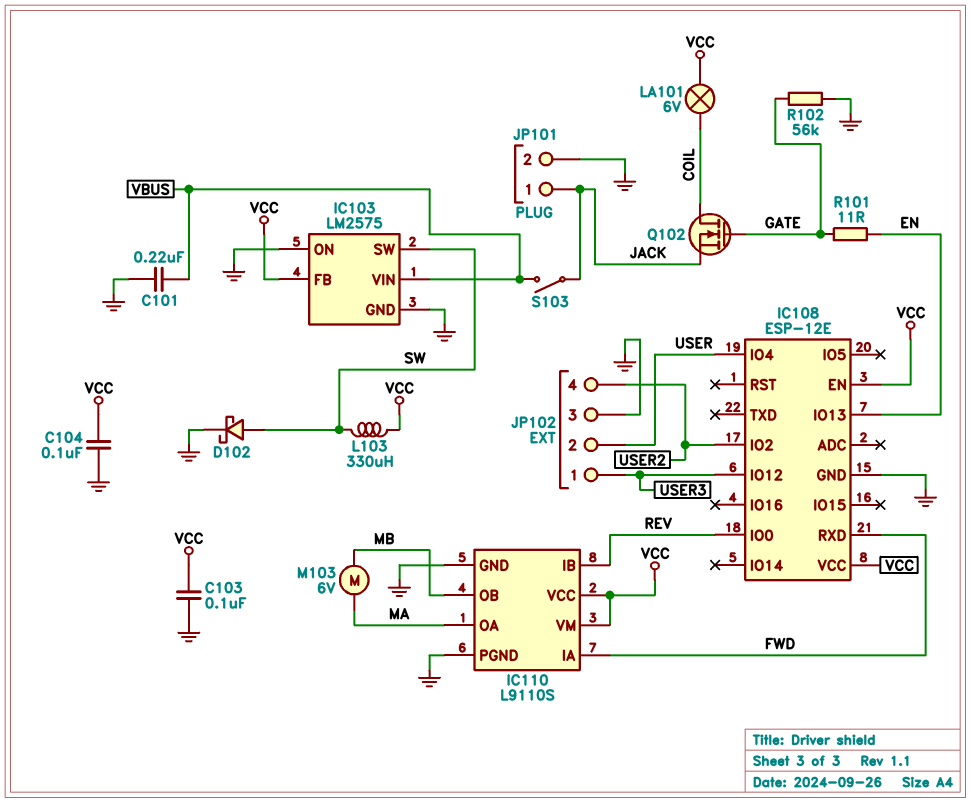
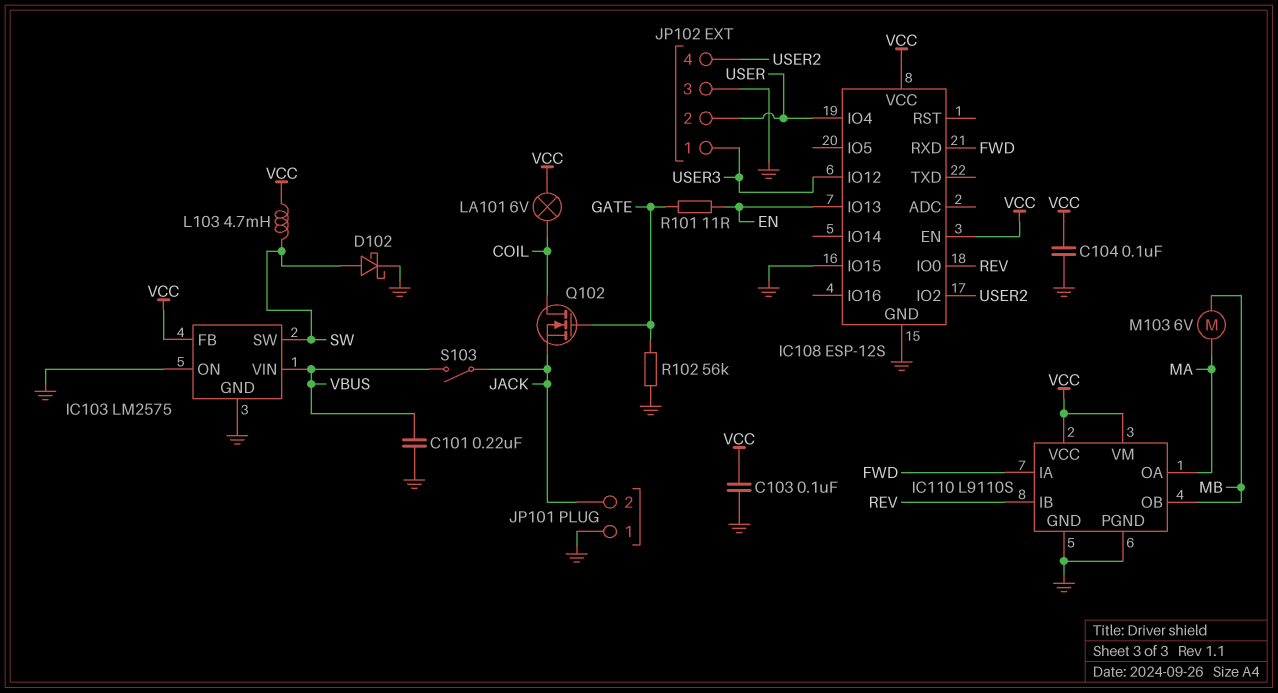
IC108: ESP-12E -> ESP-12S
IC108 pin IO15: none -> GND
JP101 pin 1: JACK -> GND
JP101 pin 2: GND -> JACK
L103: 330uH (SW, VCC) -> 4.7mH (SW, VCC)

